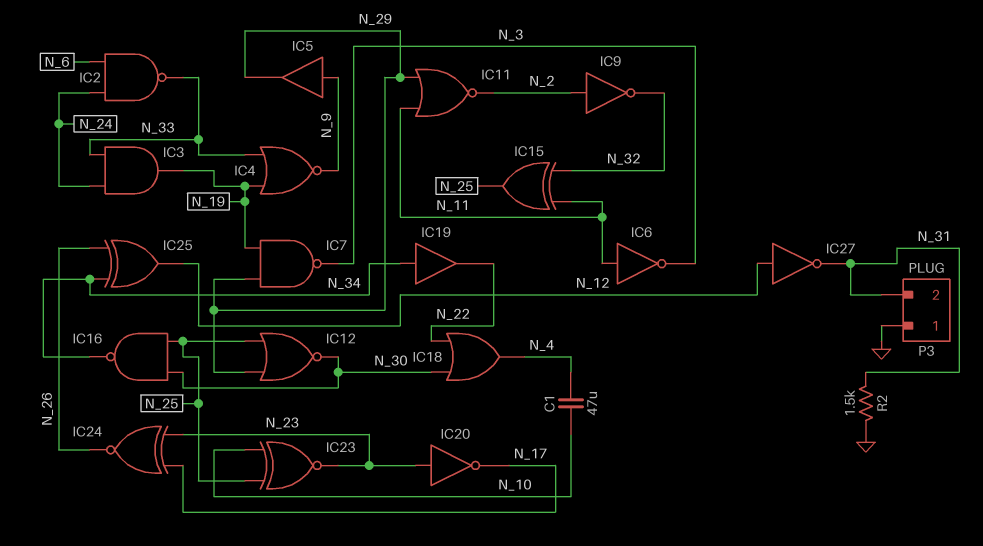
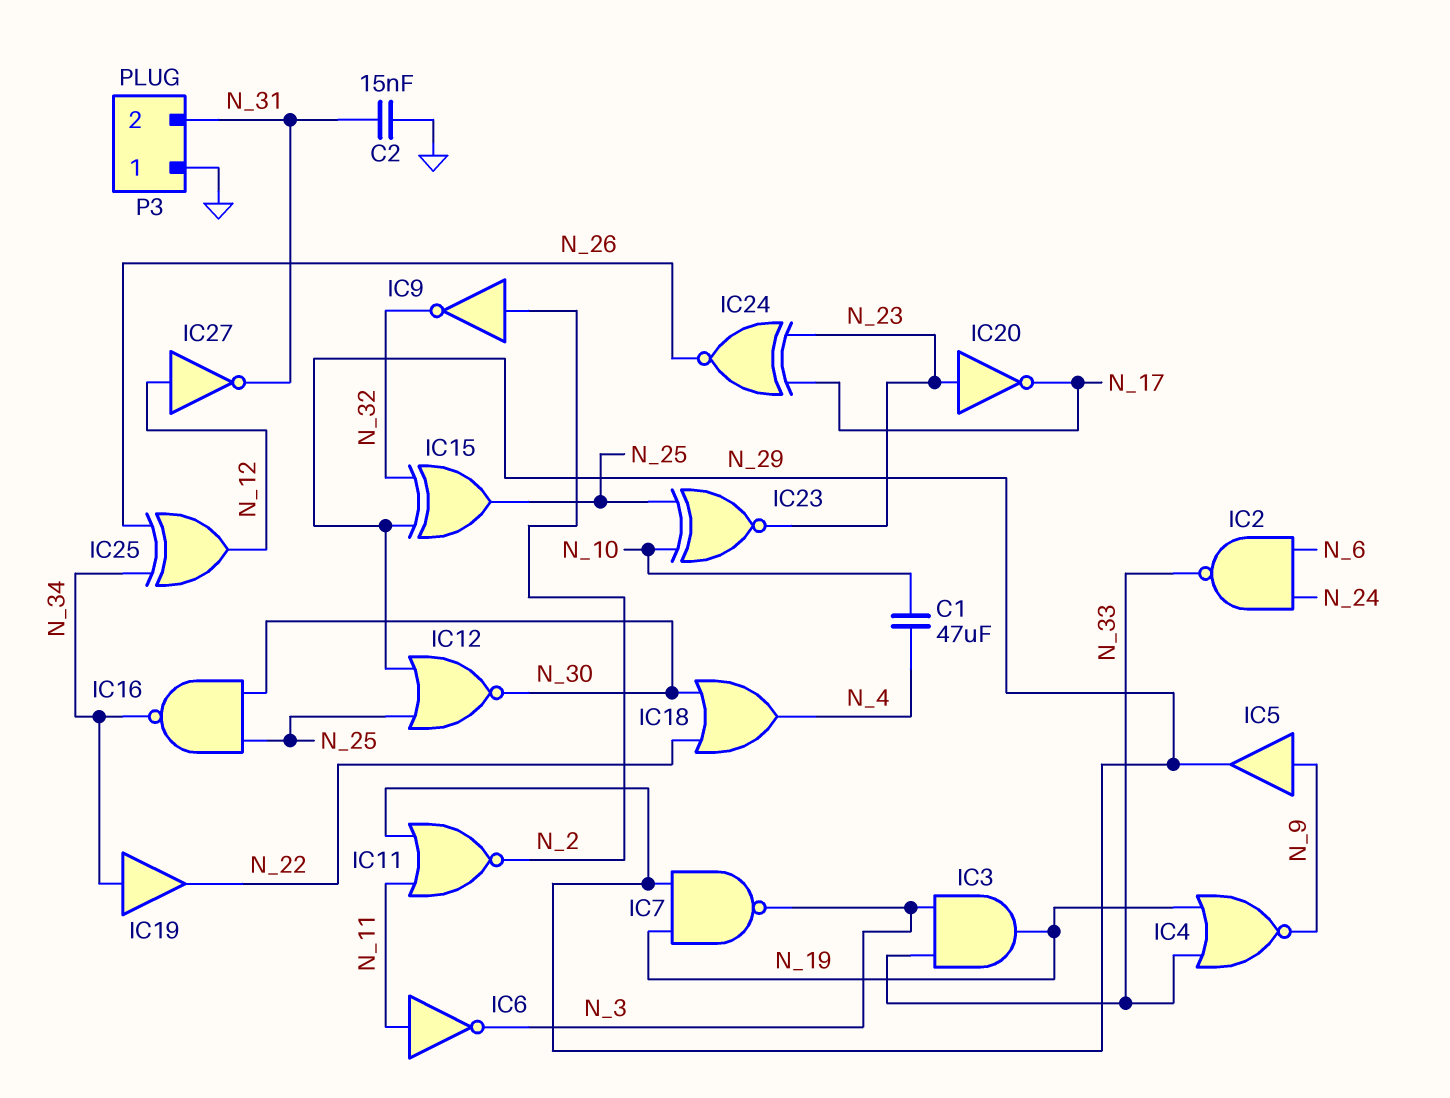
C2: none -> 15nF (GND, N_31)
IC3: AND (in N_24, in N_33, out N_19) -> AND (in N_3, in N_33, out N_19)
IC15: XOR (in N_11, in N_32, out N_25) -> XOR (in N_29, in N_32, out N_25)
R2: 1.5k (GND, N_31) -> none

